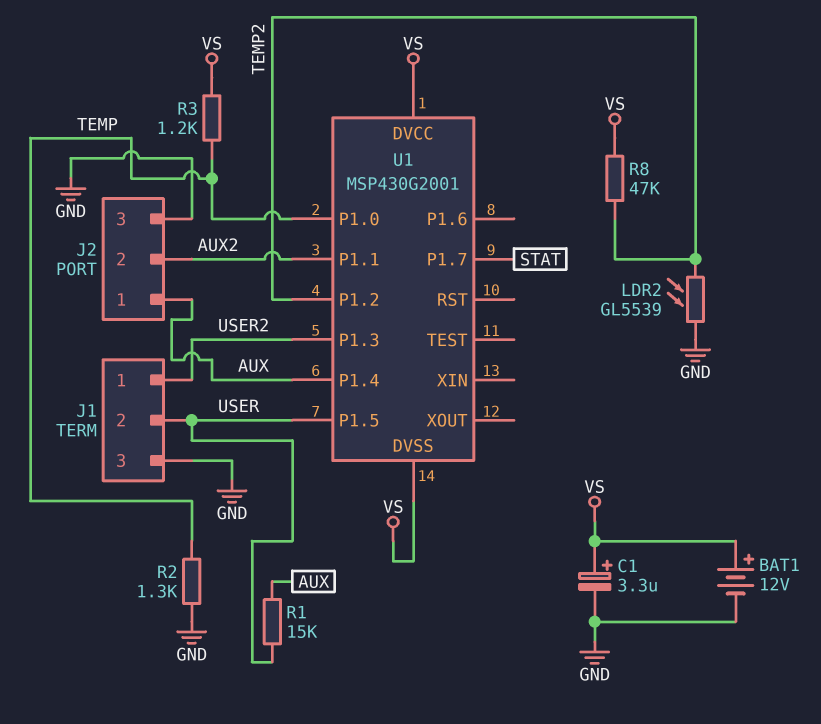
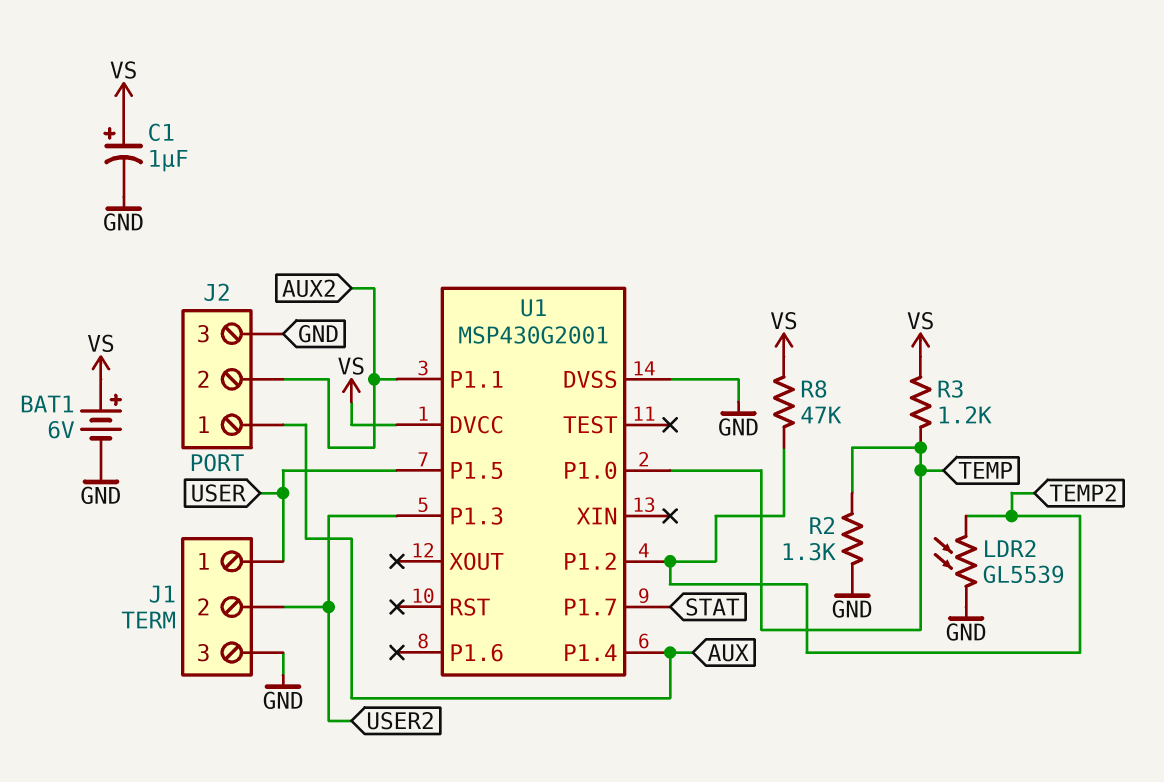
BAT1: 12V (plus VS, minus GND) -> 6V (plus VS, minus GND)
C1: 3.3uF (plus VS, minus GND) -> 1uF (plus VS, minus GND)
J1 pin 1: USER2 -> USER
J1 pin 2: USER -> USER2
R1: 15k (AUX, USER) -> none
U1 pin DVSS: VS -> GND

